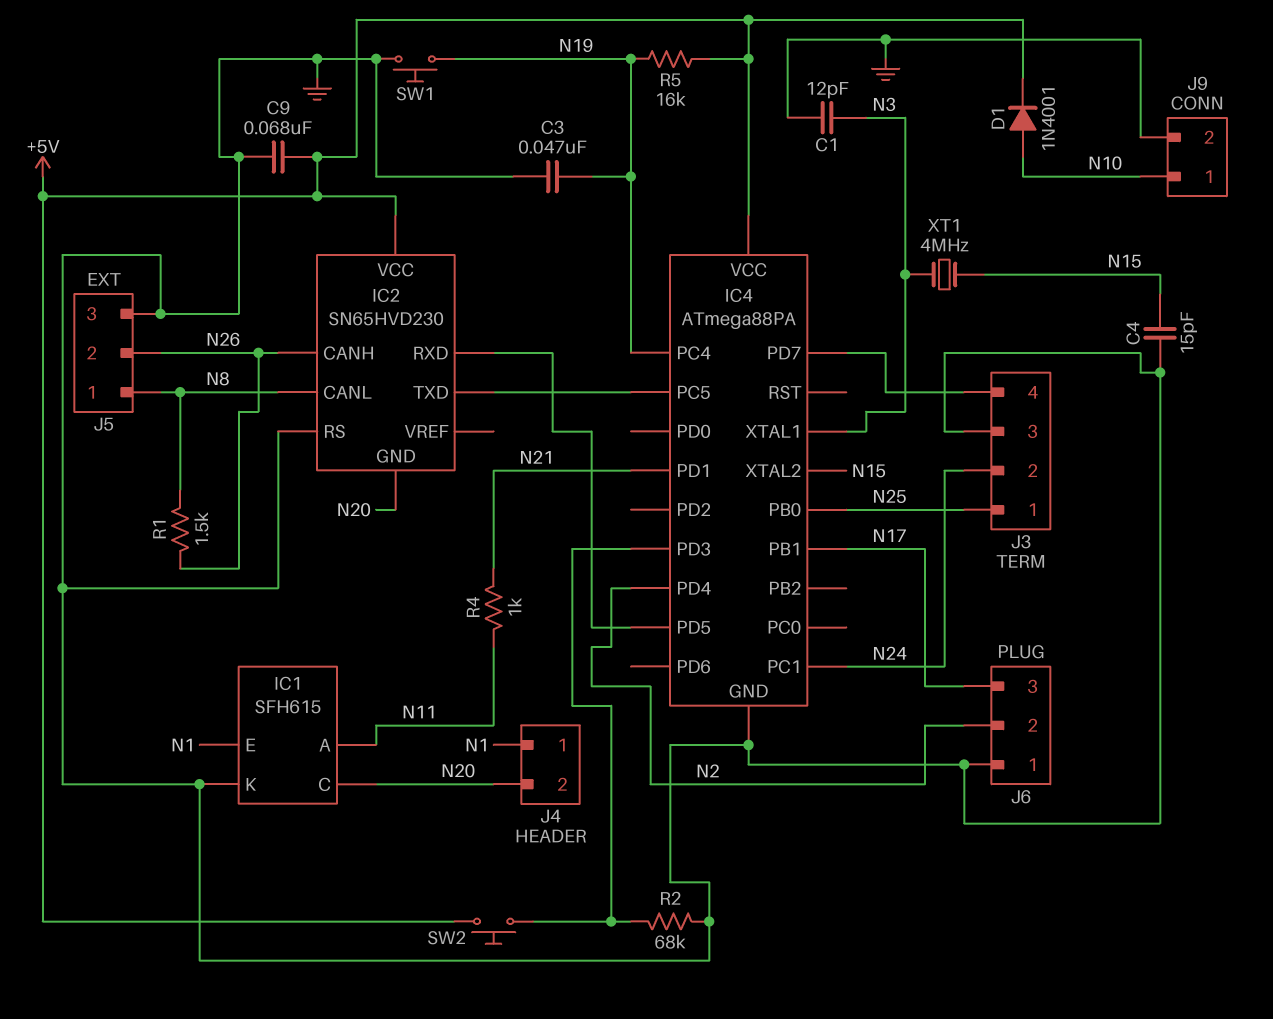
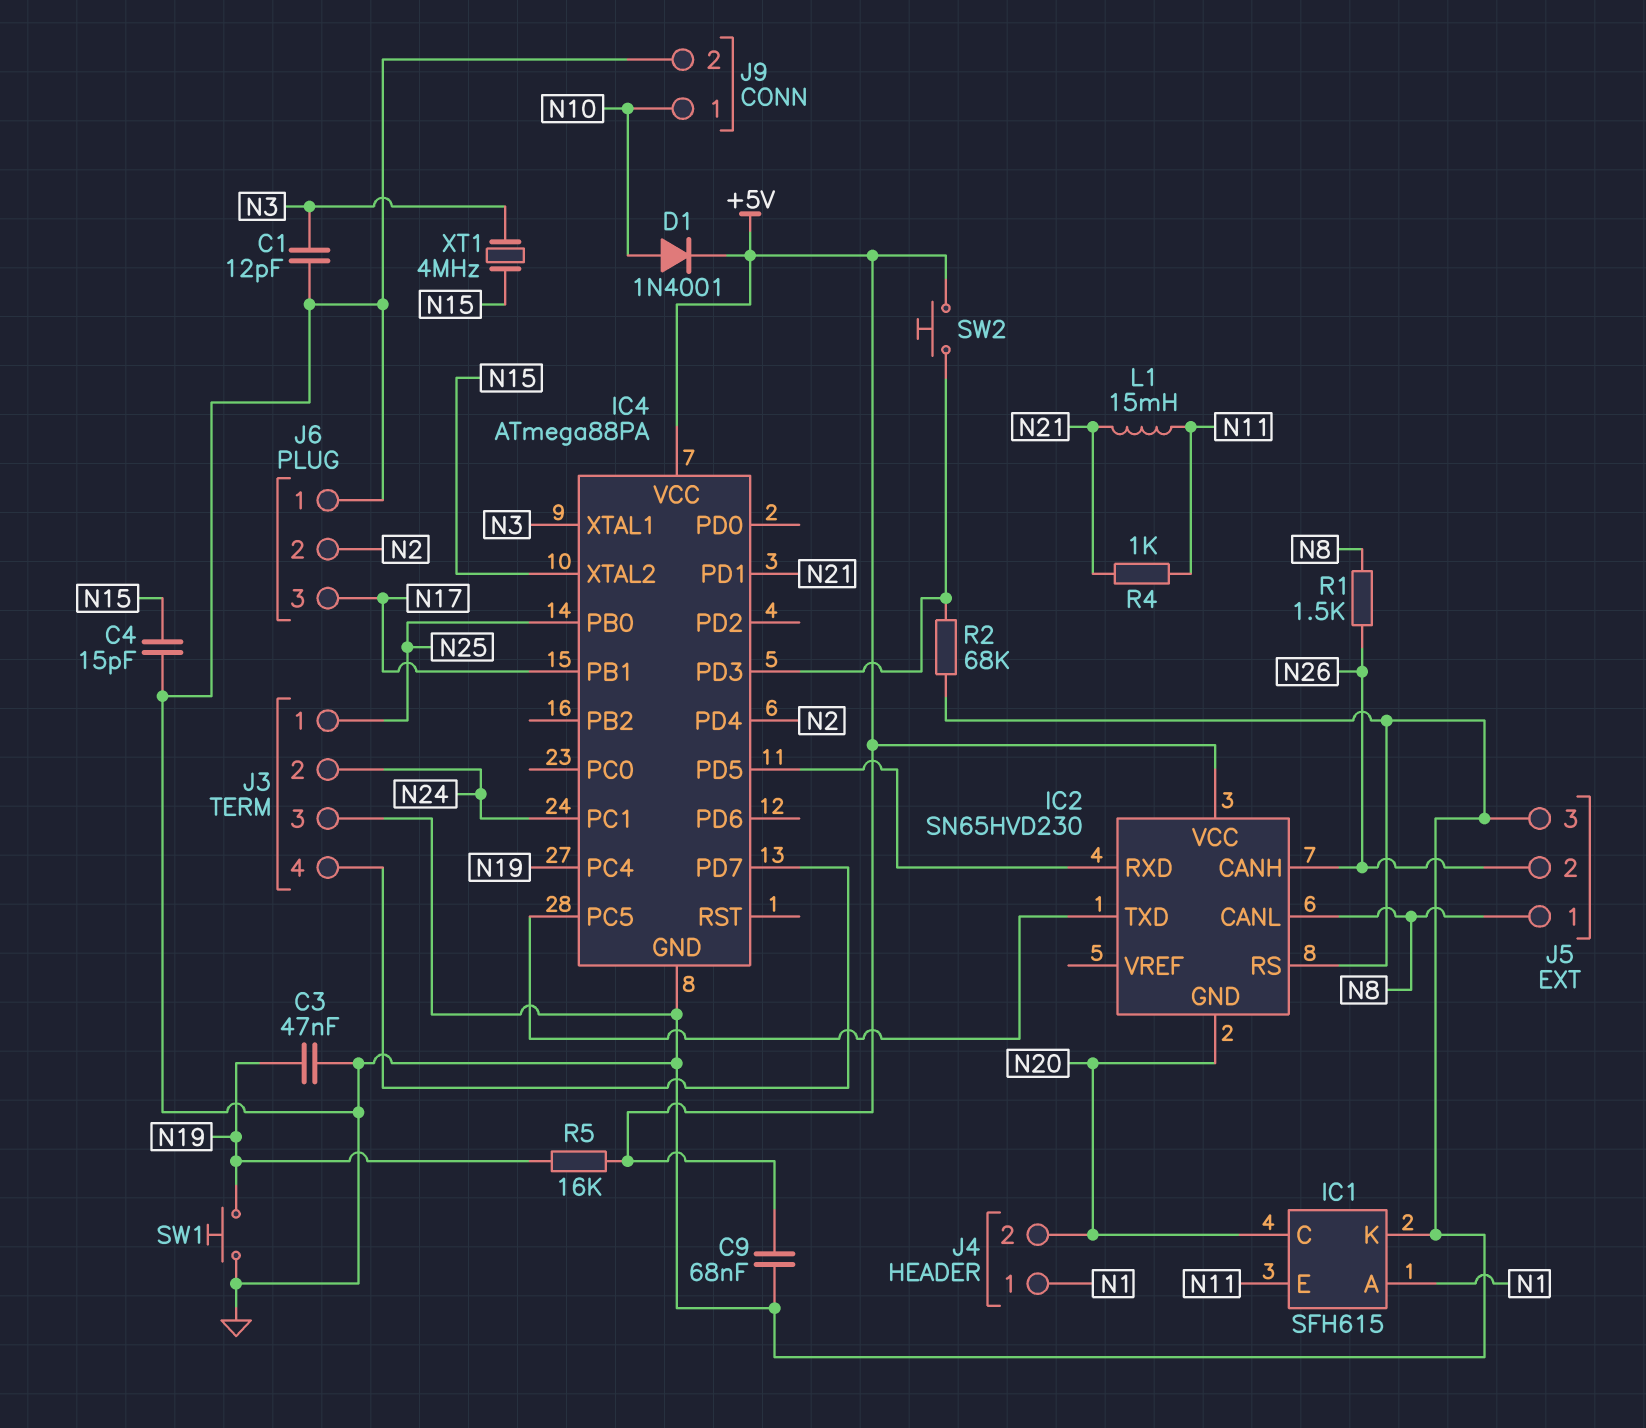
IC1 pin A: N11 -> N1
IC1 pin E: N1 -> N11
L1: none -> 15mH (N11, N21)

